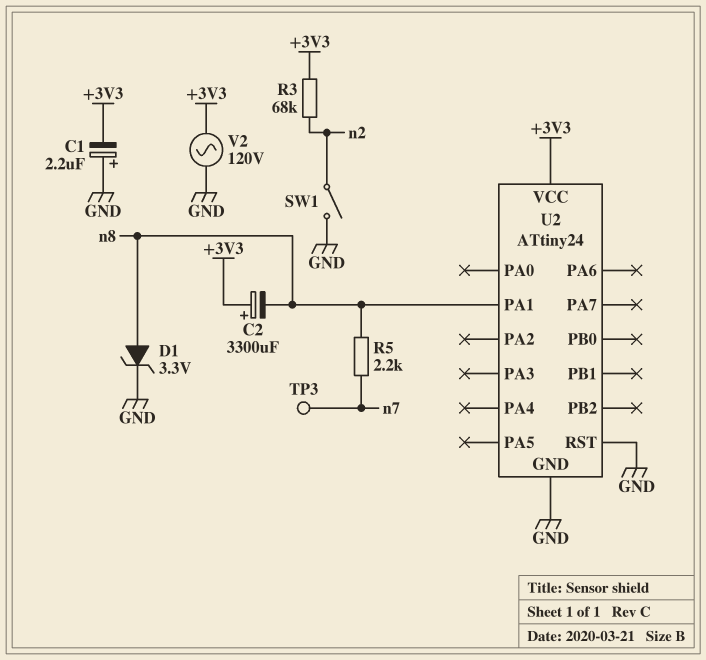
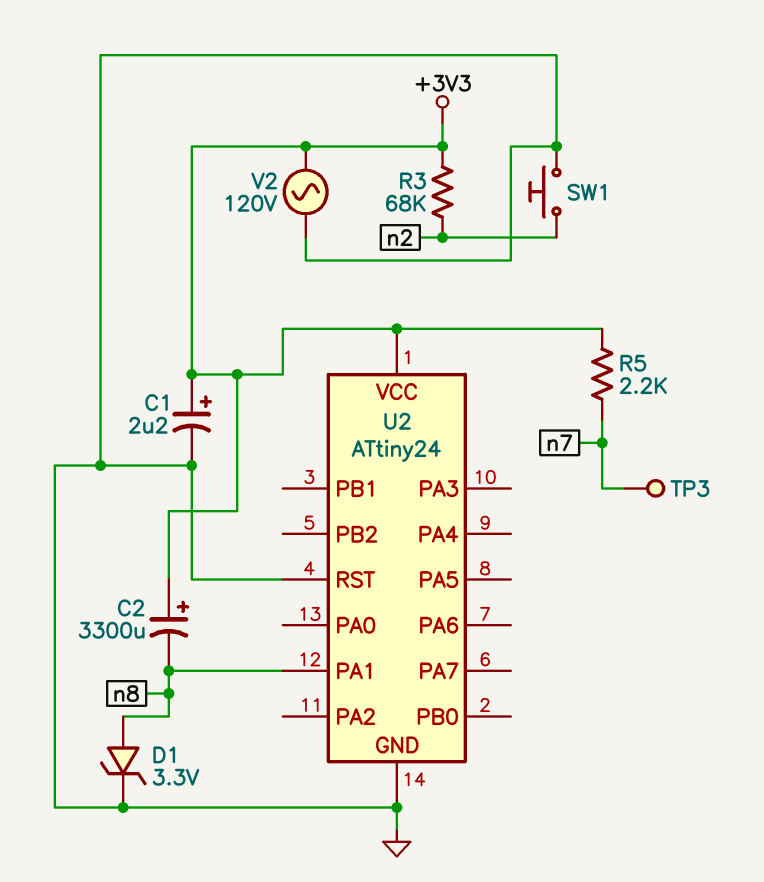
C1: 2.2uF (plus GND, minus +3V3) -> 2.2uF (plus +3V3, minus GND)
R5: 2.2k (n7, n8) -> 2.2k (+3V3, n7)
SW1: switch (GND, n2) -> button (GND, n2)

